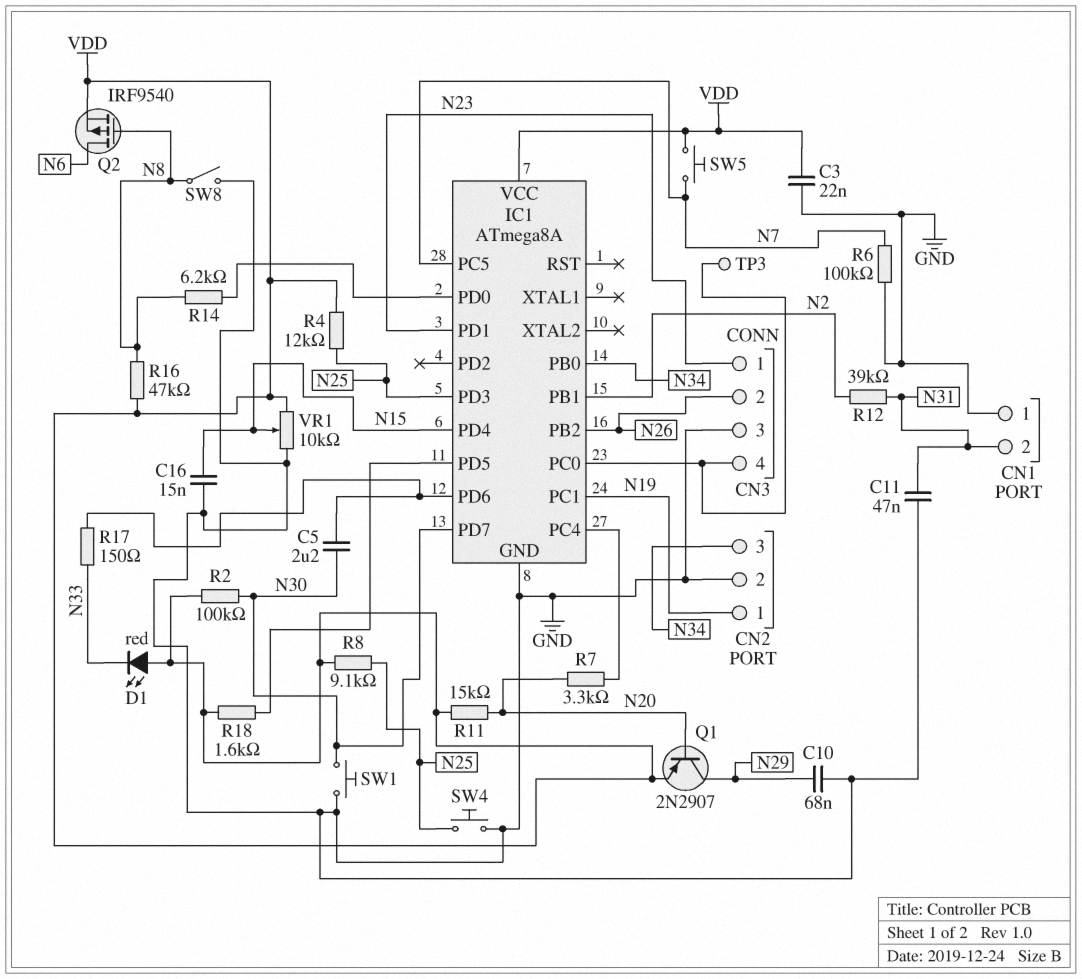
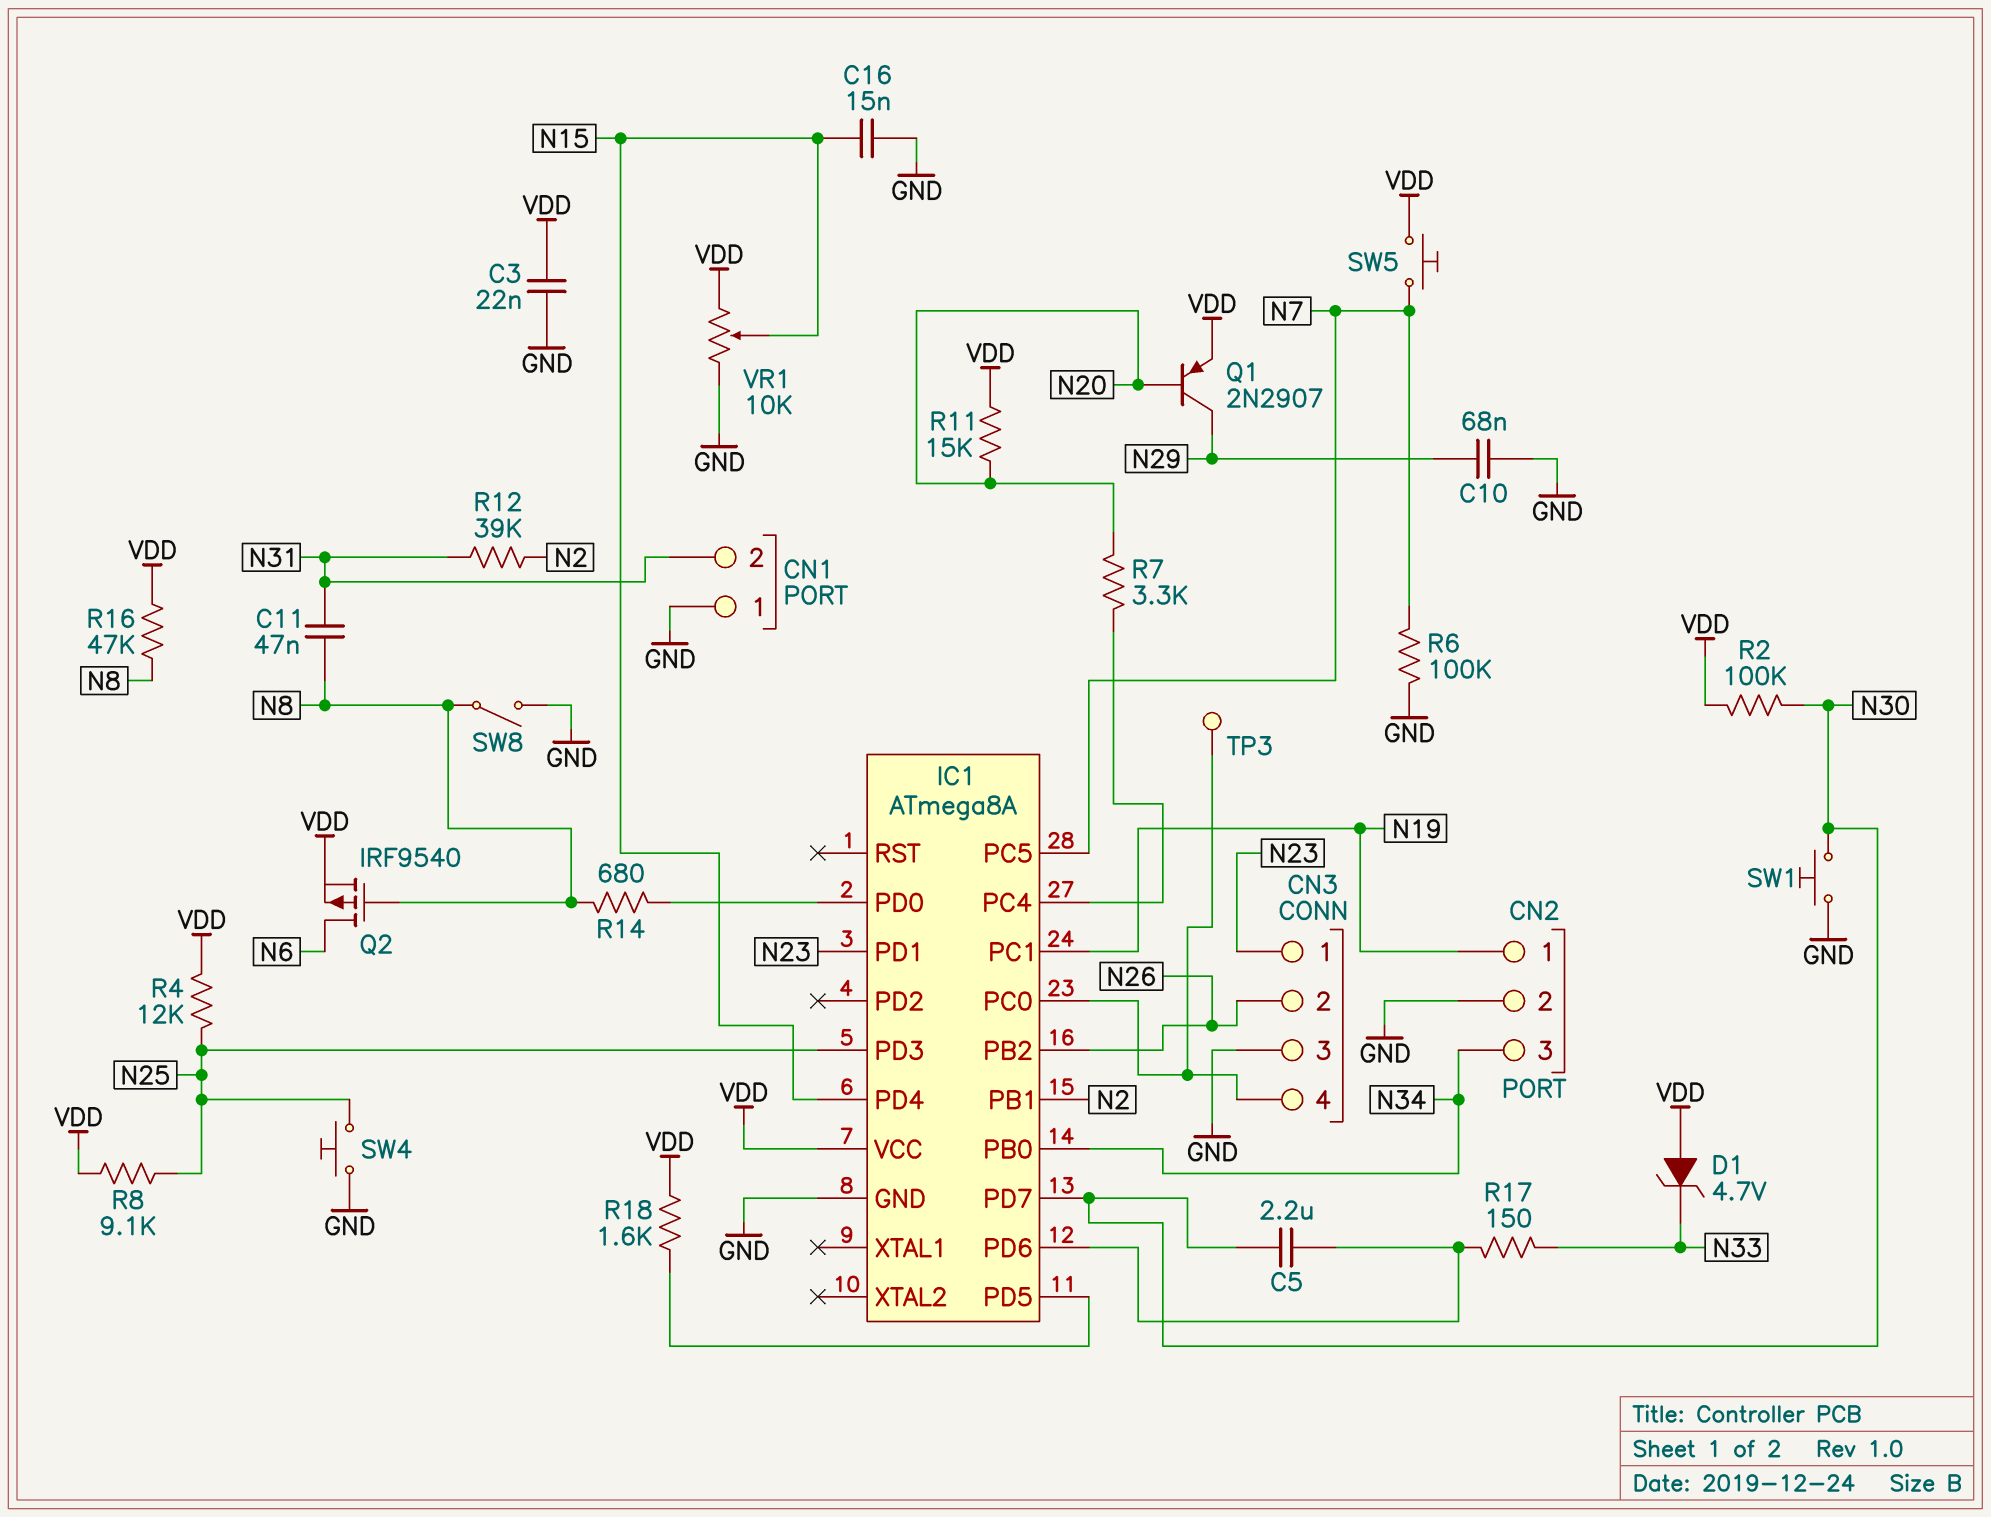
C11: 47nF (GND, N31) -> 47nF (N8, N31)
D1: LED red (A VDD, K N33) -> zener 4.7V (A VDD, K N33)
R14: 6.2k (IC1/PD0, N8) -> 680 (IC1/PD0, N8)

